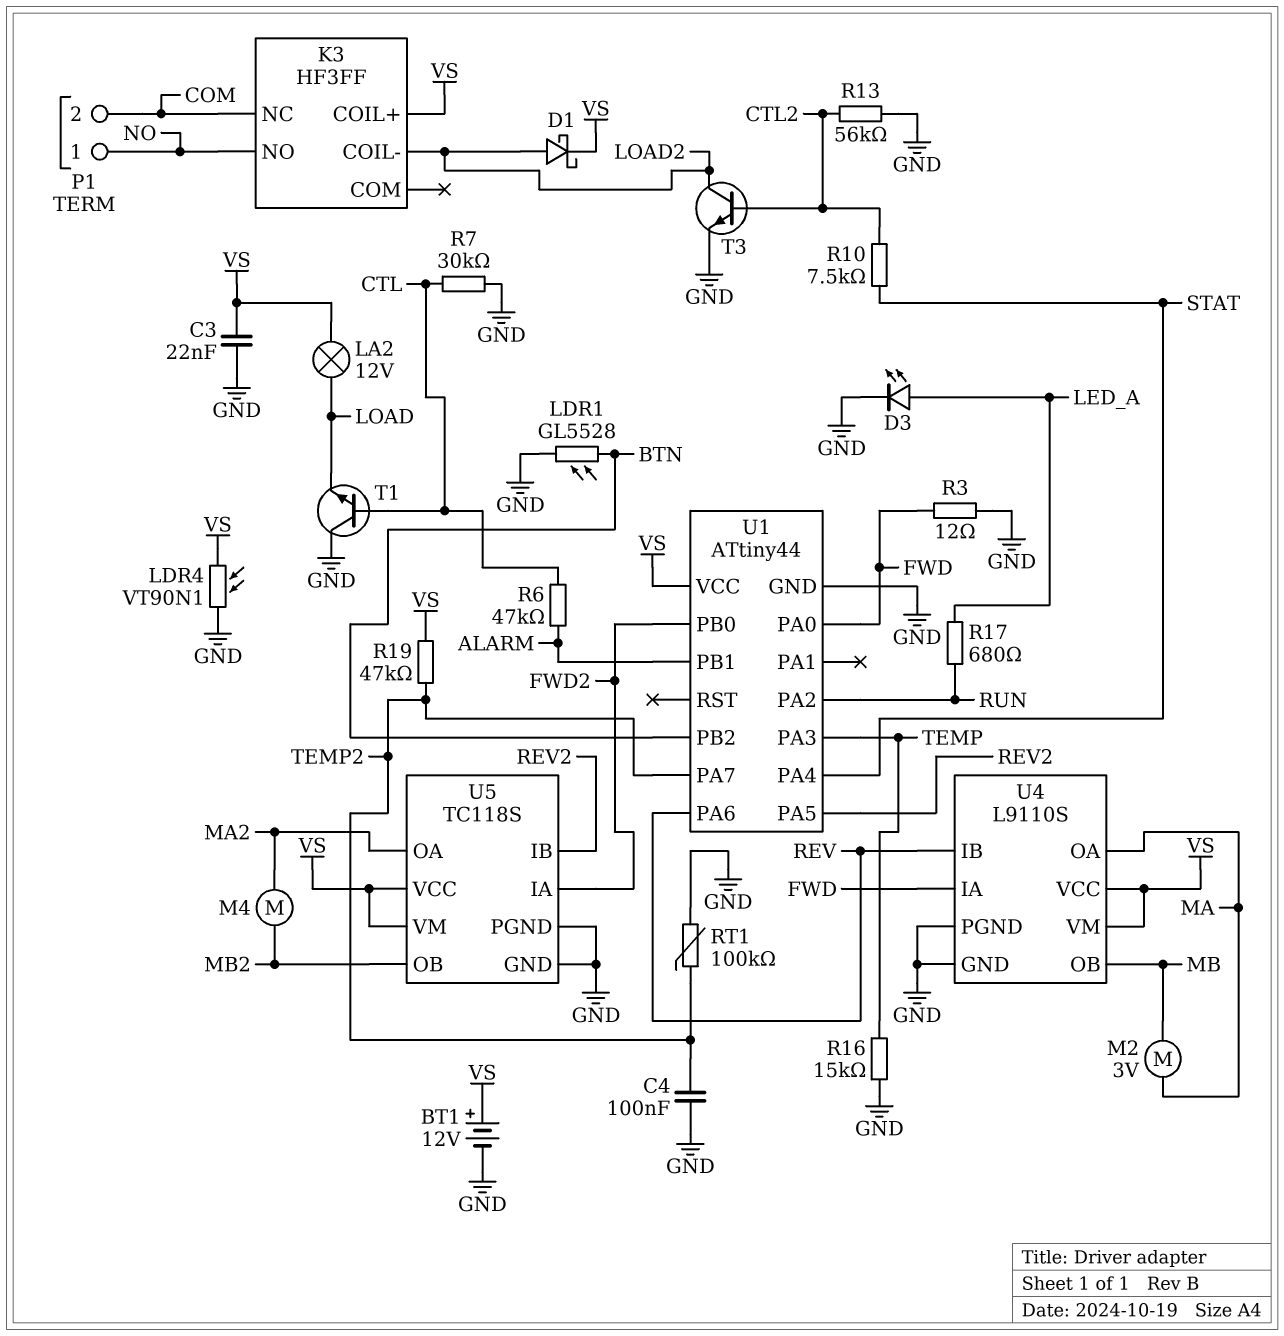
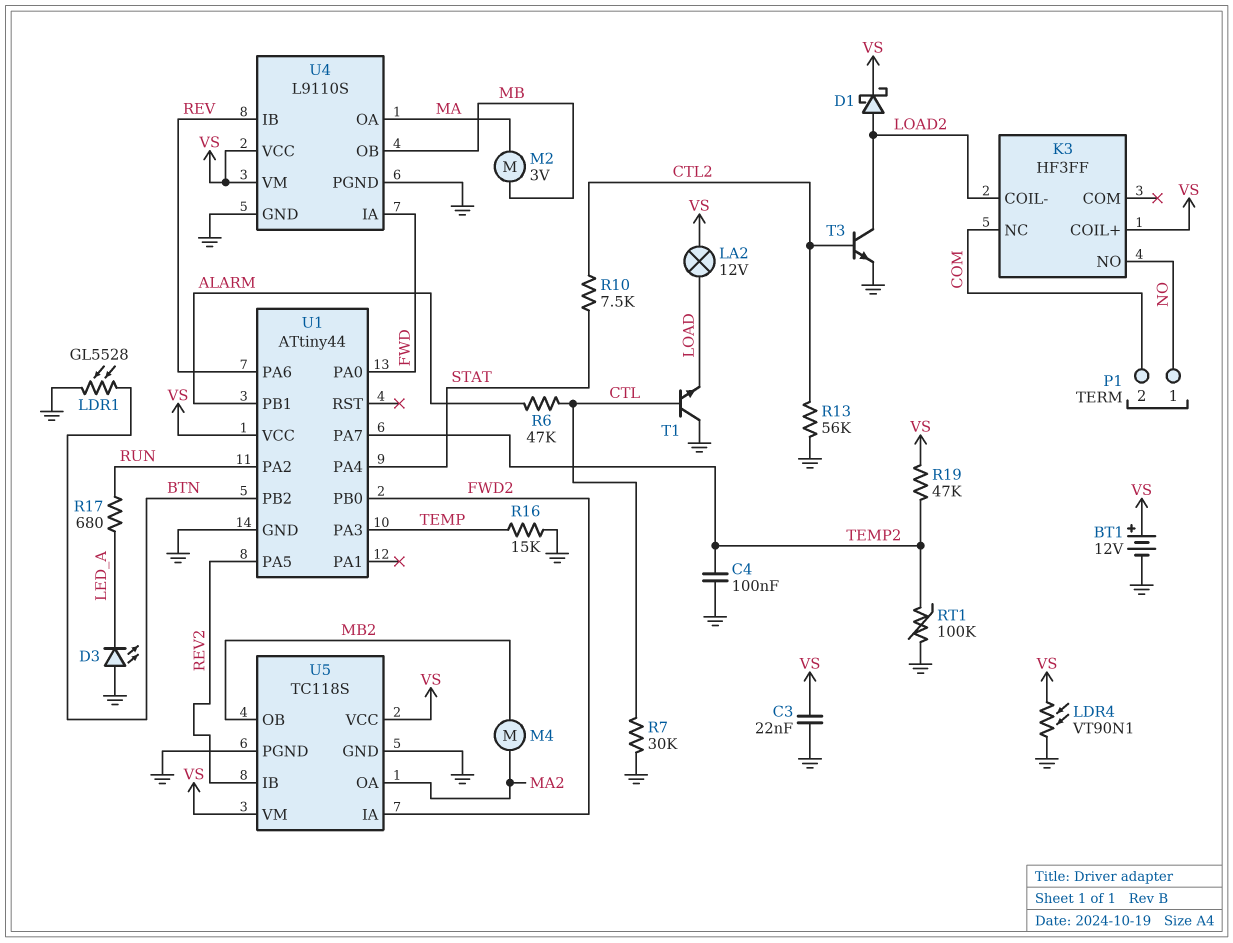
D3: LED (A LED_A, K GND) -> LED (A GND, K LED_A)
R3: 12 (FWD, GND) -> none

